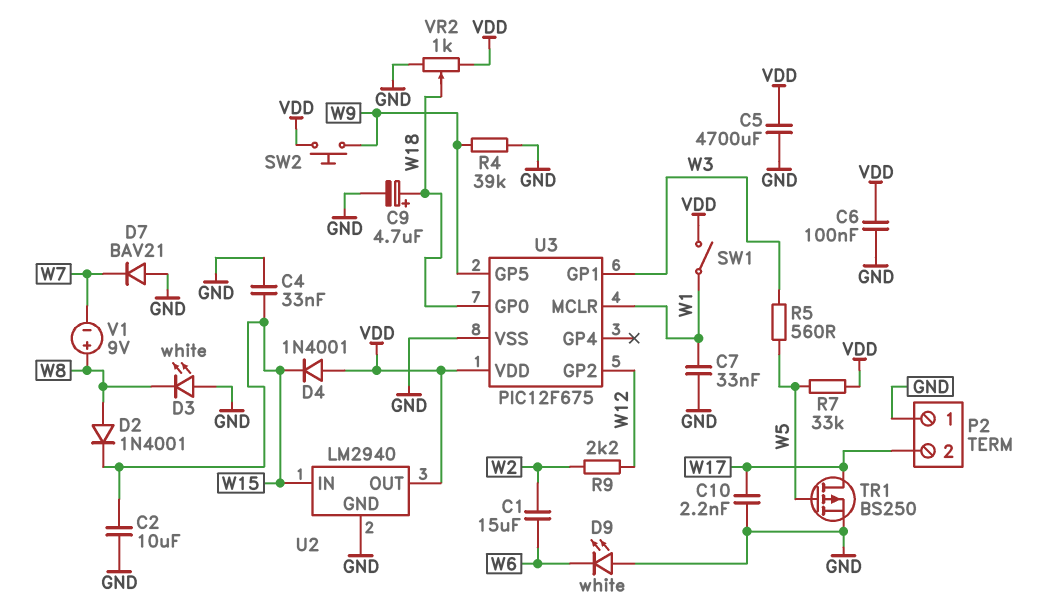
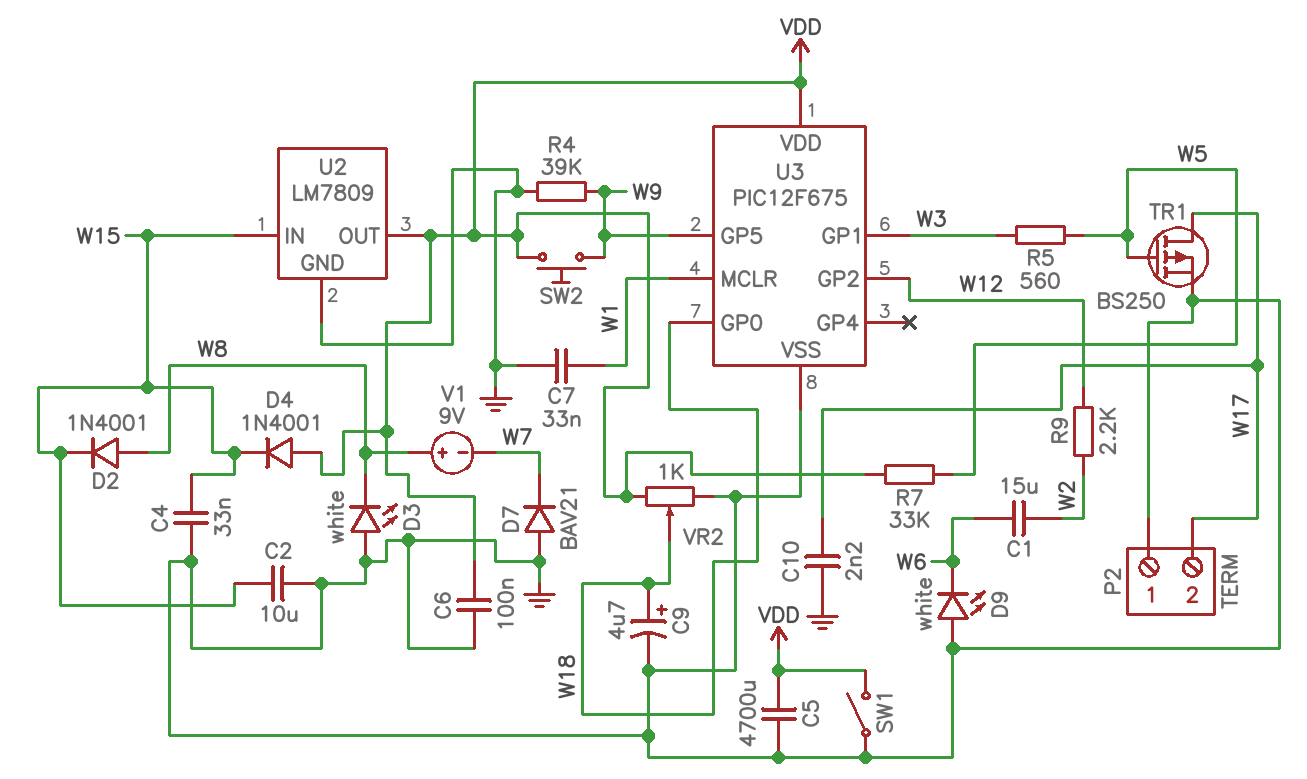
SW1: switch (VDD, W1) -> switch (GND, VDD)
U2: LM2940 -> LM7809

